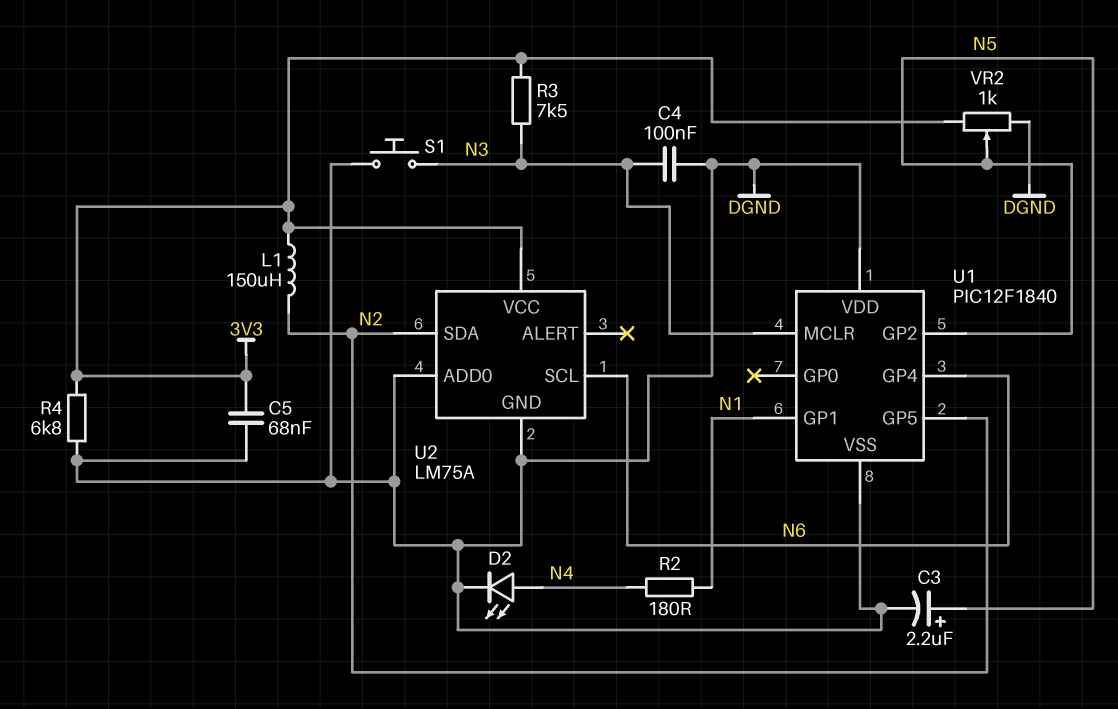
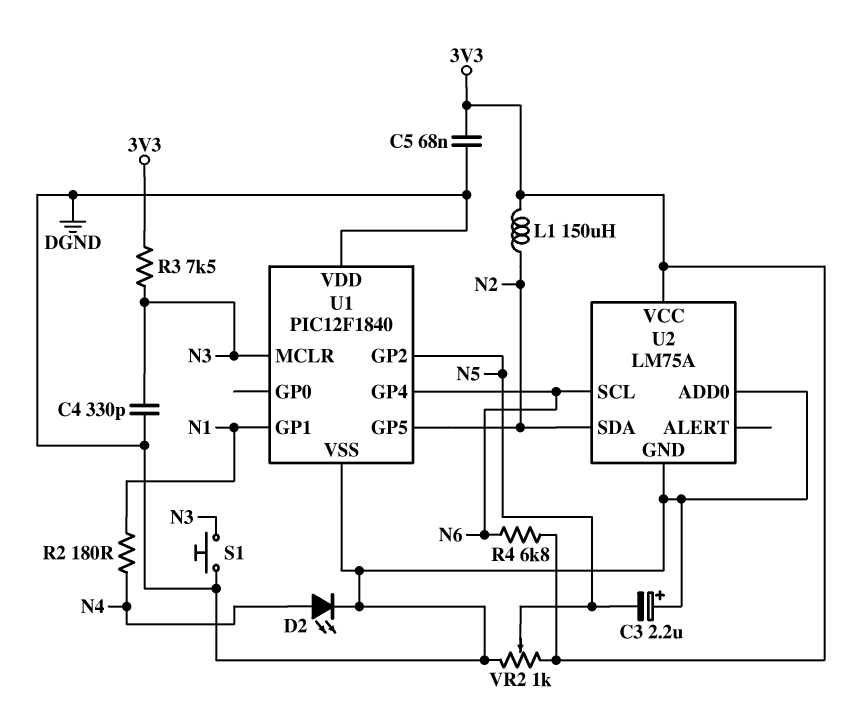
C3: 2.2uF (plus N5, minus DGND) -> 2.2uF (plus DGND, minus N5)
C4: 100nF (DGND, N3) -> 330pF (DGND, N3)
R4: 6.8k (3V3, DGND) -> 6.8k (3V3, N6)

